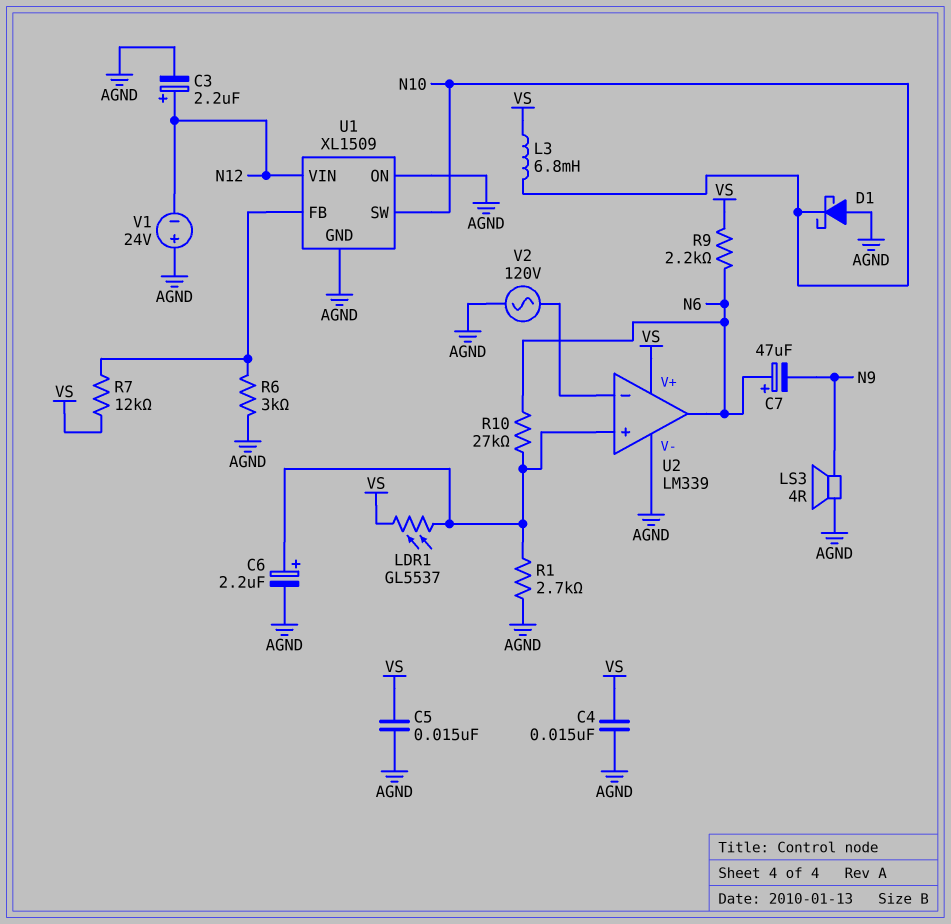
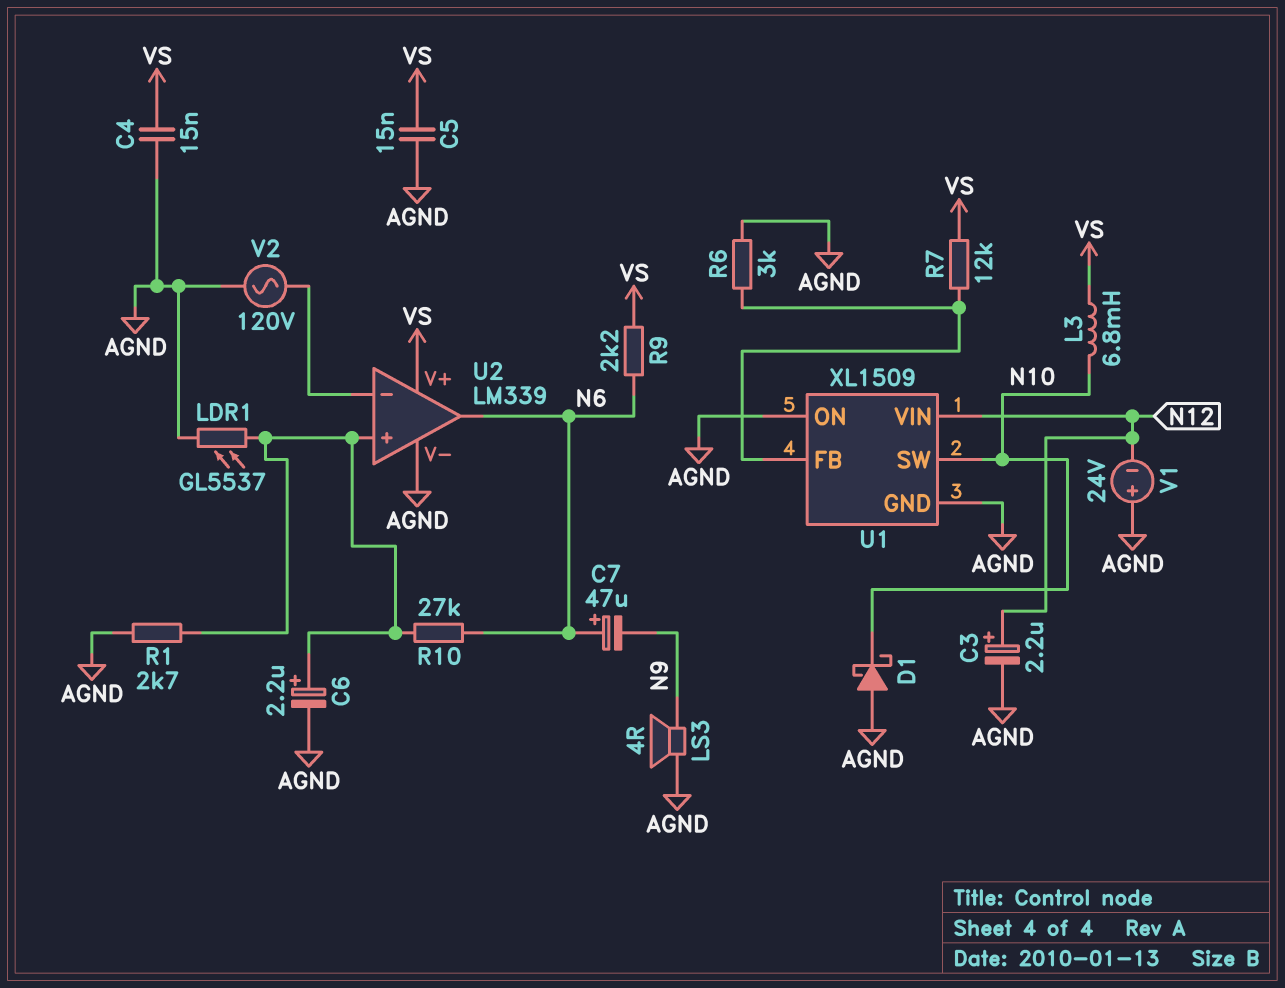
LDR1: GL5537 (U2/in+, VS) -> GL5537 (AGND, U2/in+)

